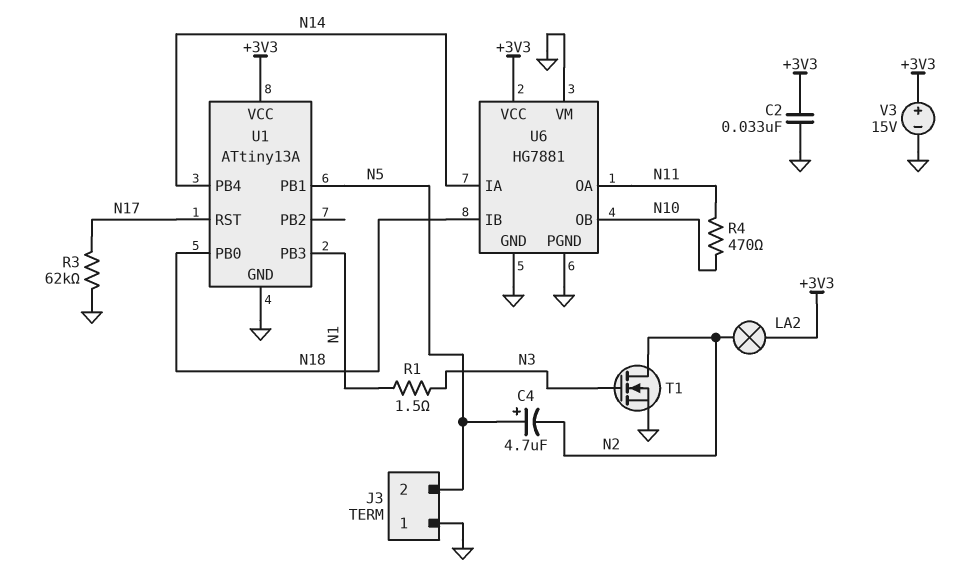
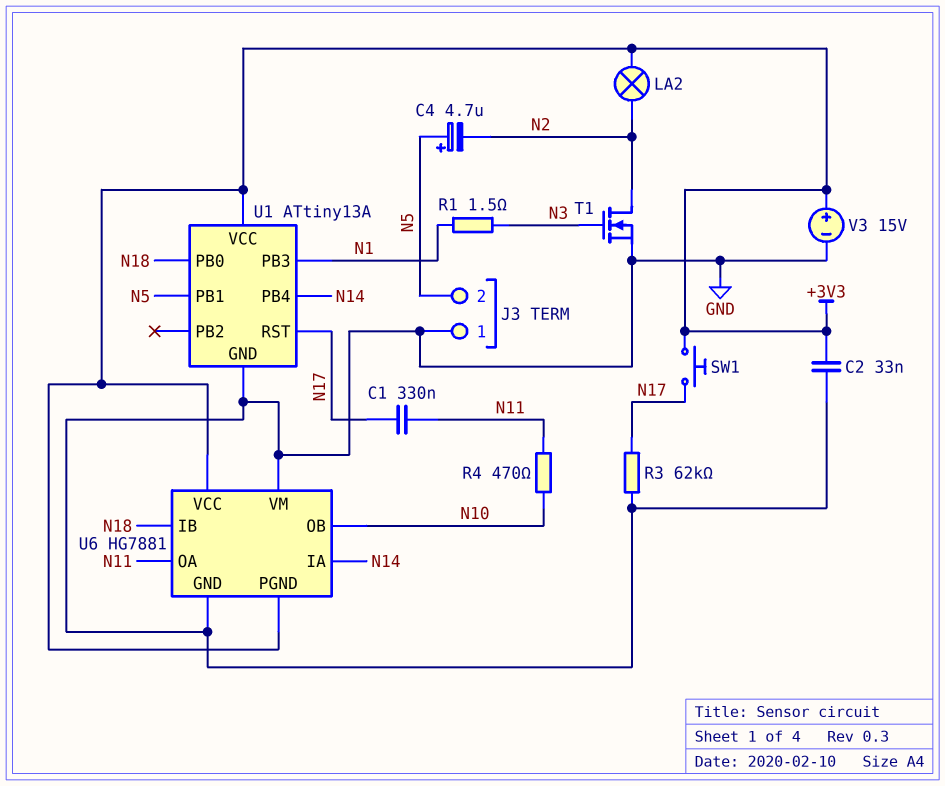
C1: none -> 330nF (N11, N17)
SW1: none -> button (+3V3, N17)
U6 pin PGND: GND -> +3V3

